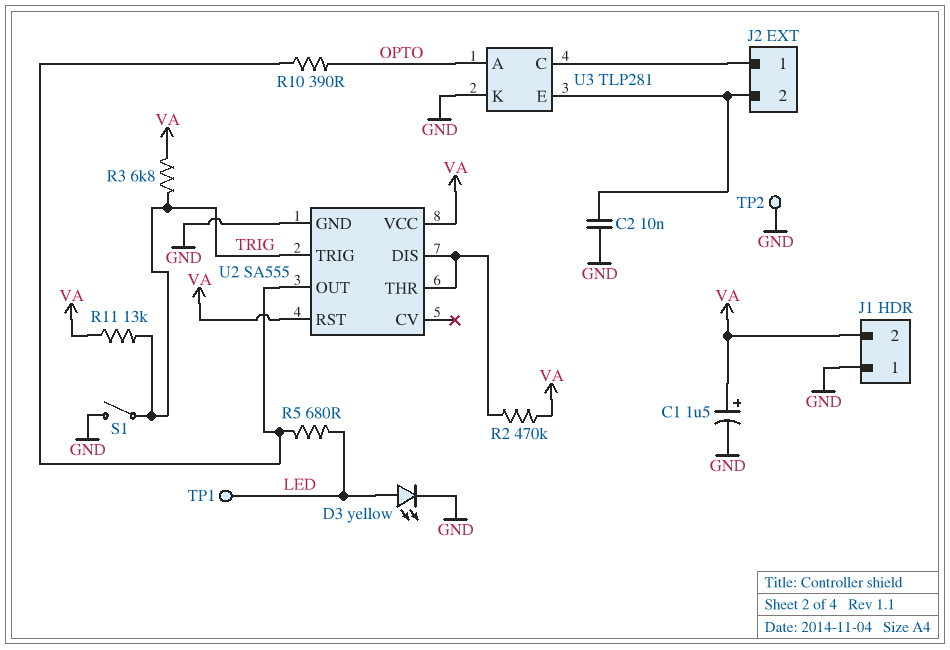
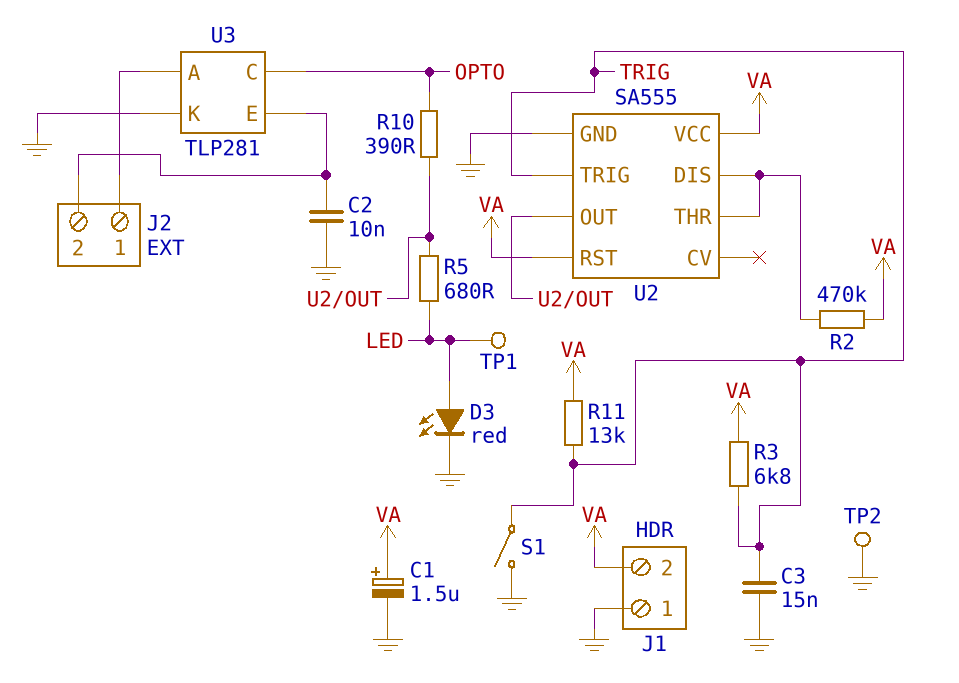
C3: none -> 15nF (GND, TRIG)
D3: LED yellow (A LED, K GND) -> LED red (A LED, K GND)
U3 pin A: OPTO -> J2/1
U3 pin C: J2/1 -> OPTO

